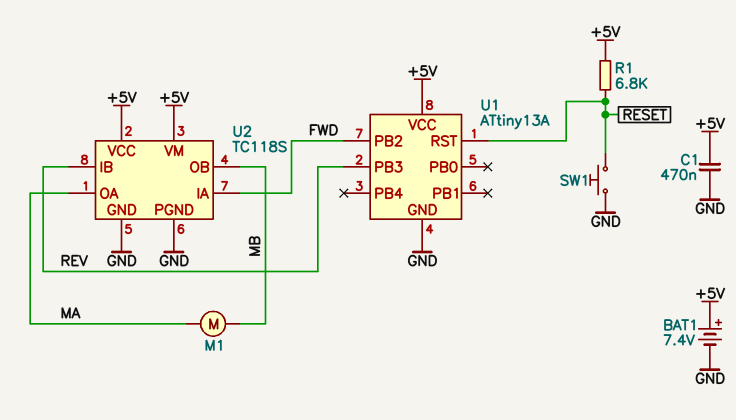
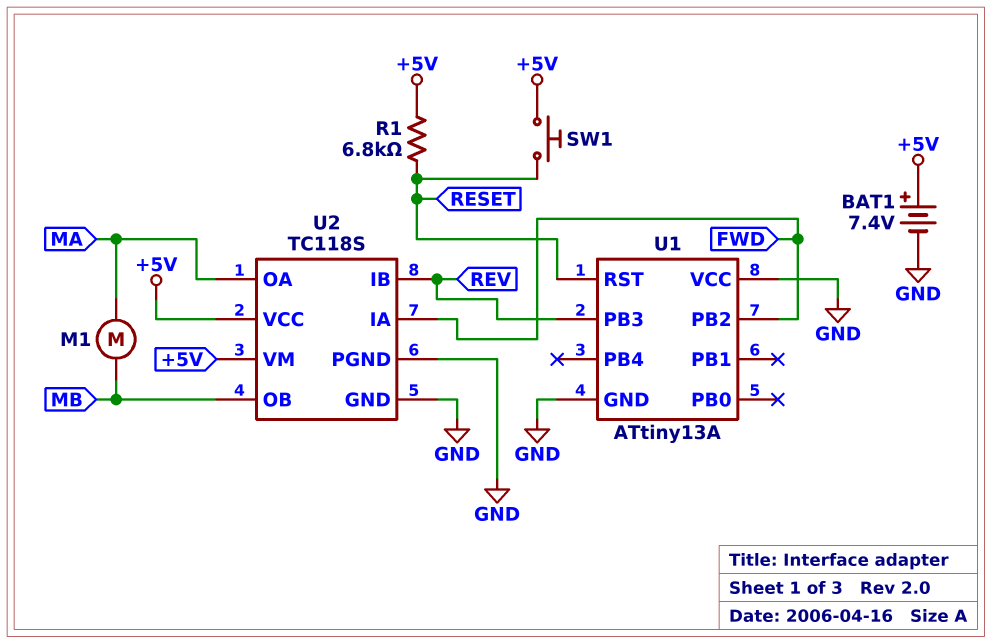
C1: 470nF (+5V, GND) -> none
SW1: button (GND, RESET) -> button (+5V, RESET)
U1 pin VCC: +5V -> GND

